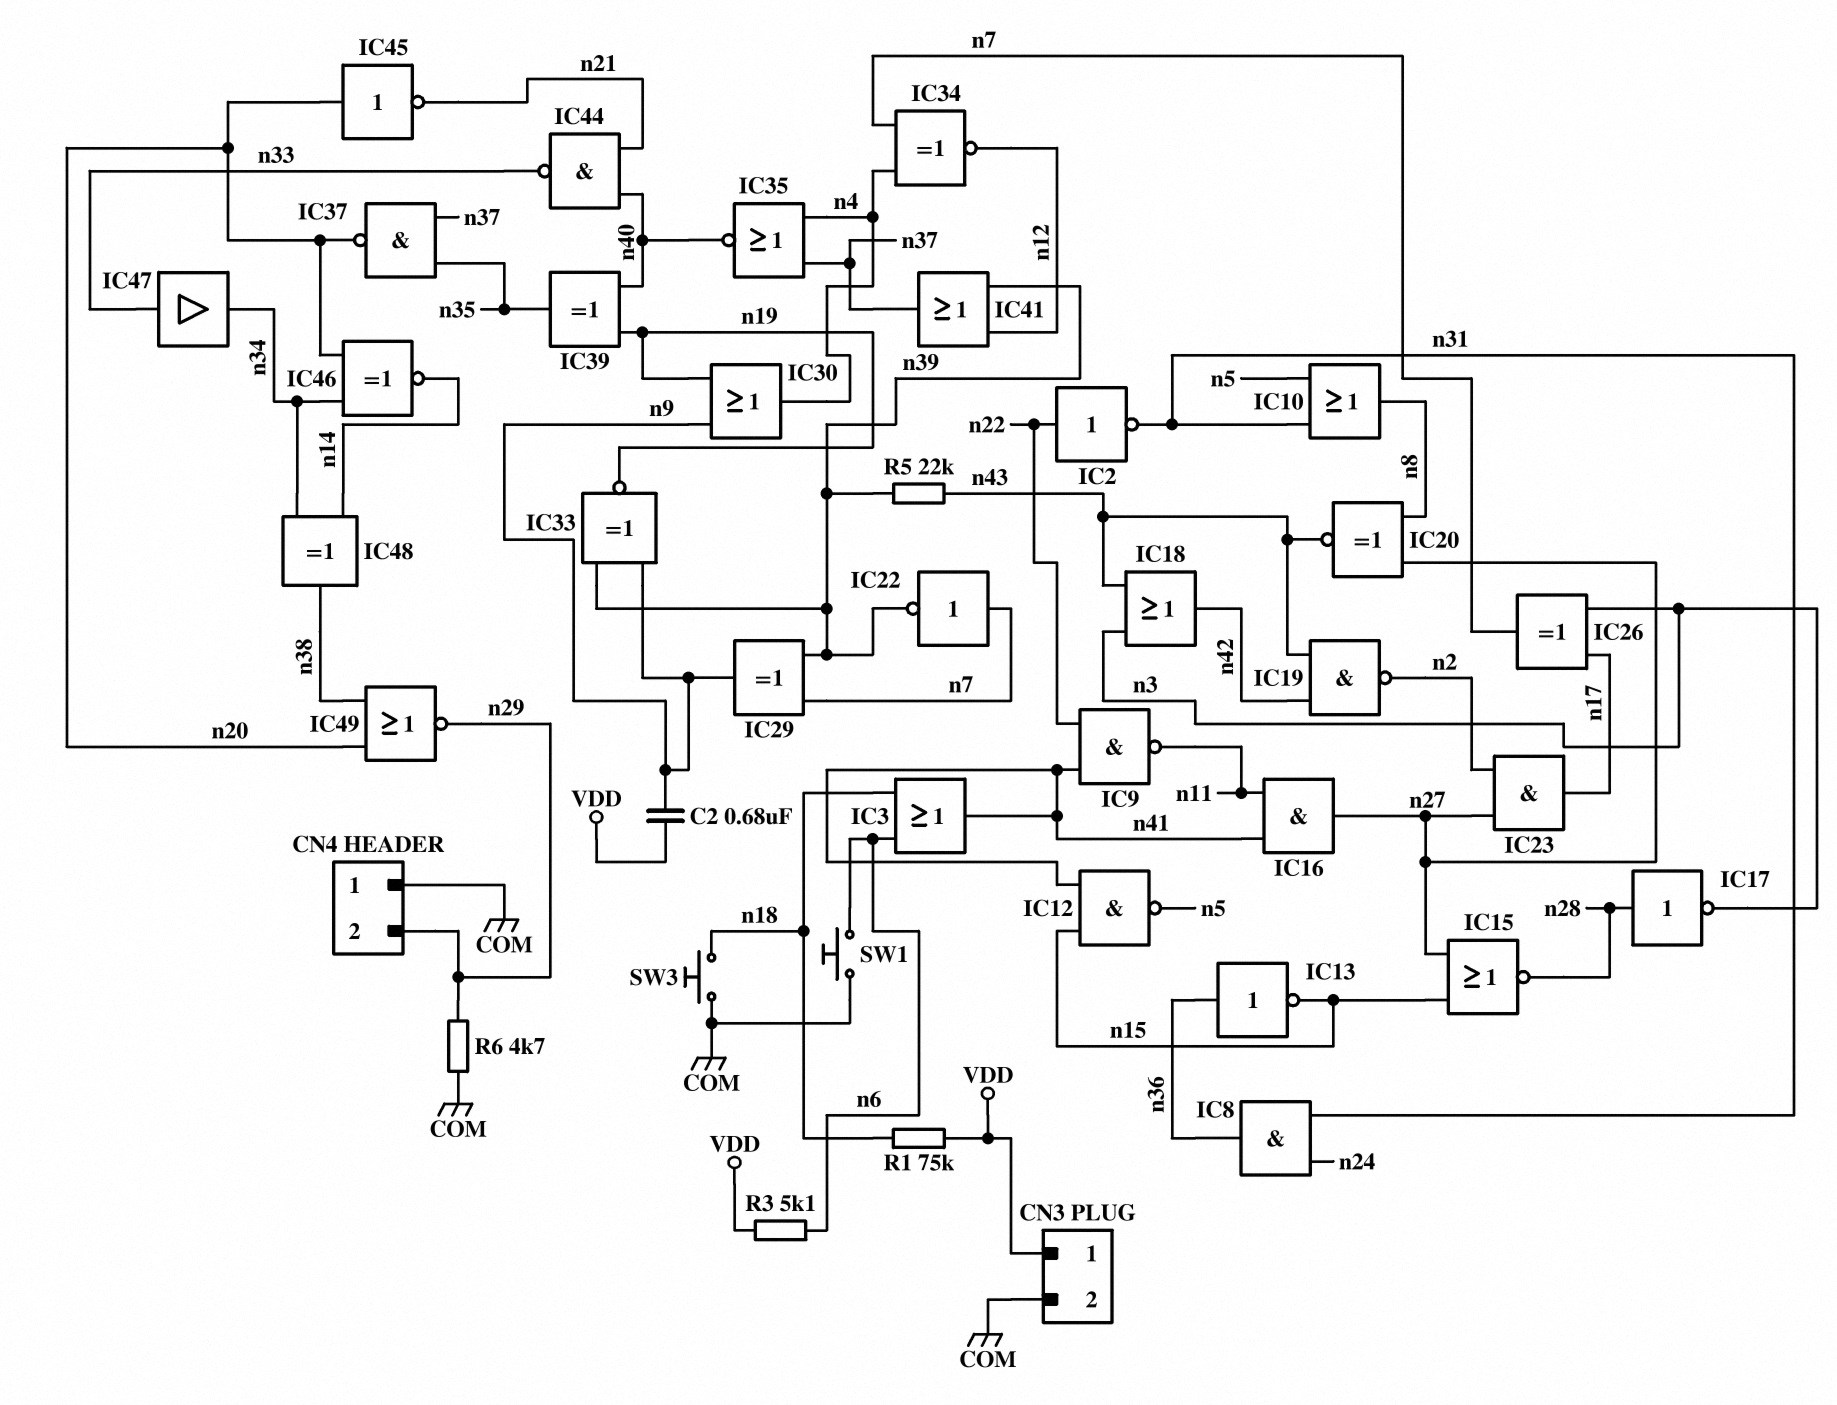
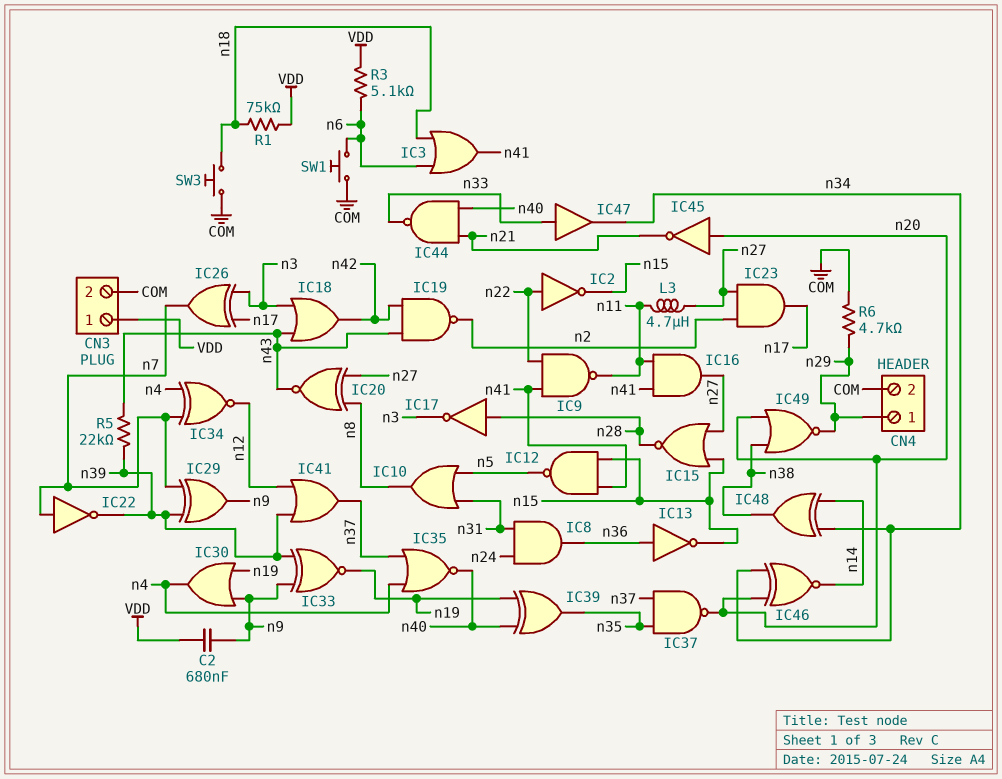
CN4 pin 1: COM -> n29
CN4 pin 2: n29 -> COM
IC2: NOT (in n22, out n31) -> NOT (in n22, out n15)
L3: none -> 4.7uH (n11, n27)

